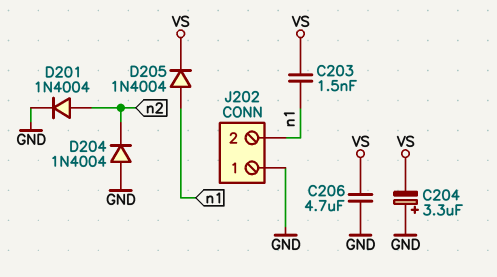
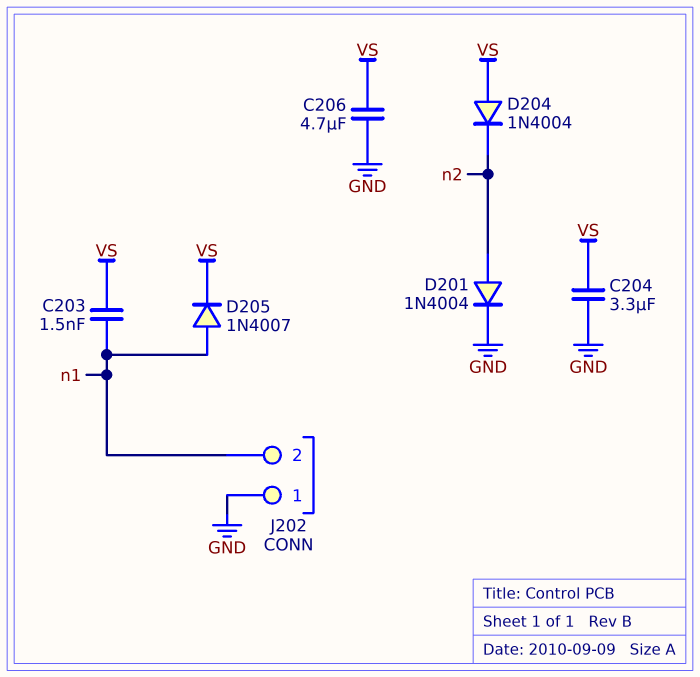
C204: 3.3uF (plus GND, minus VS) -> 3.3uF (GND, VS)
D204: diode 1N4004 (A GND, K n2) -> diode 1N4004 (A VS, K n2)
D205: diode 1N4004 (A n1, K VS) -> diode 1N4007 (A n1, K VS)

